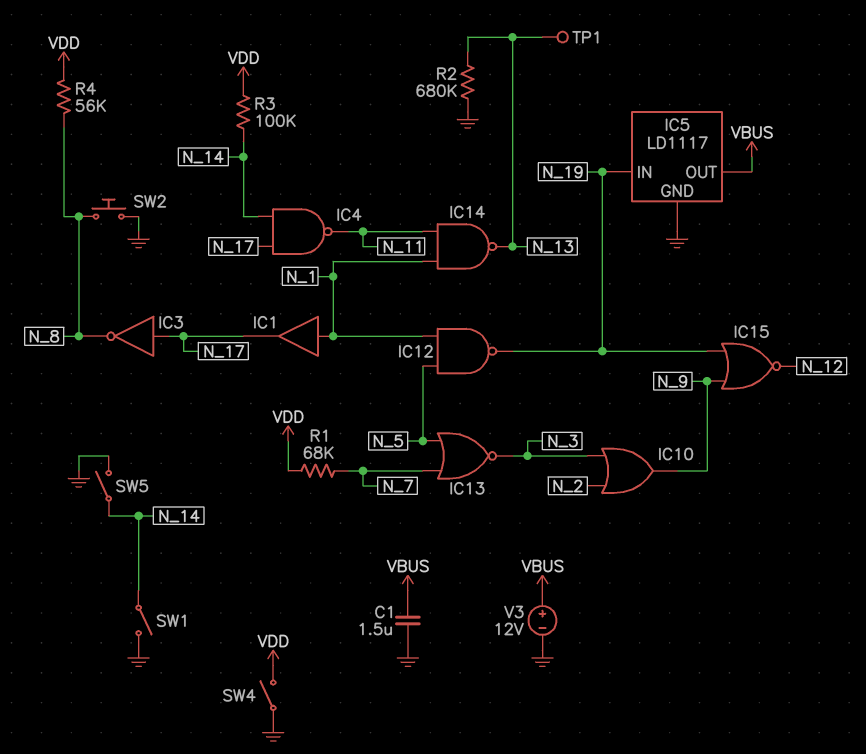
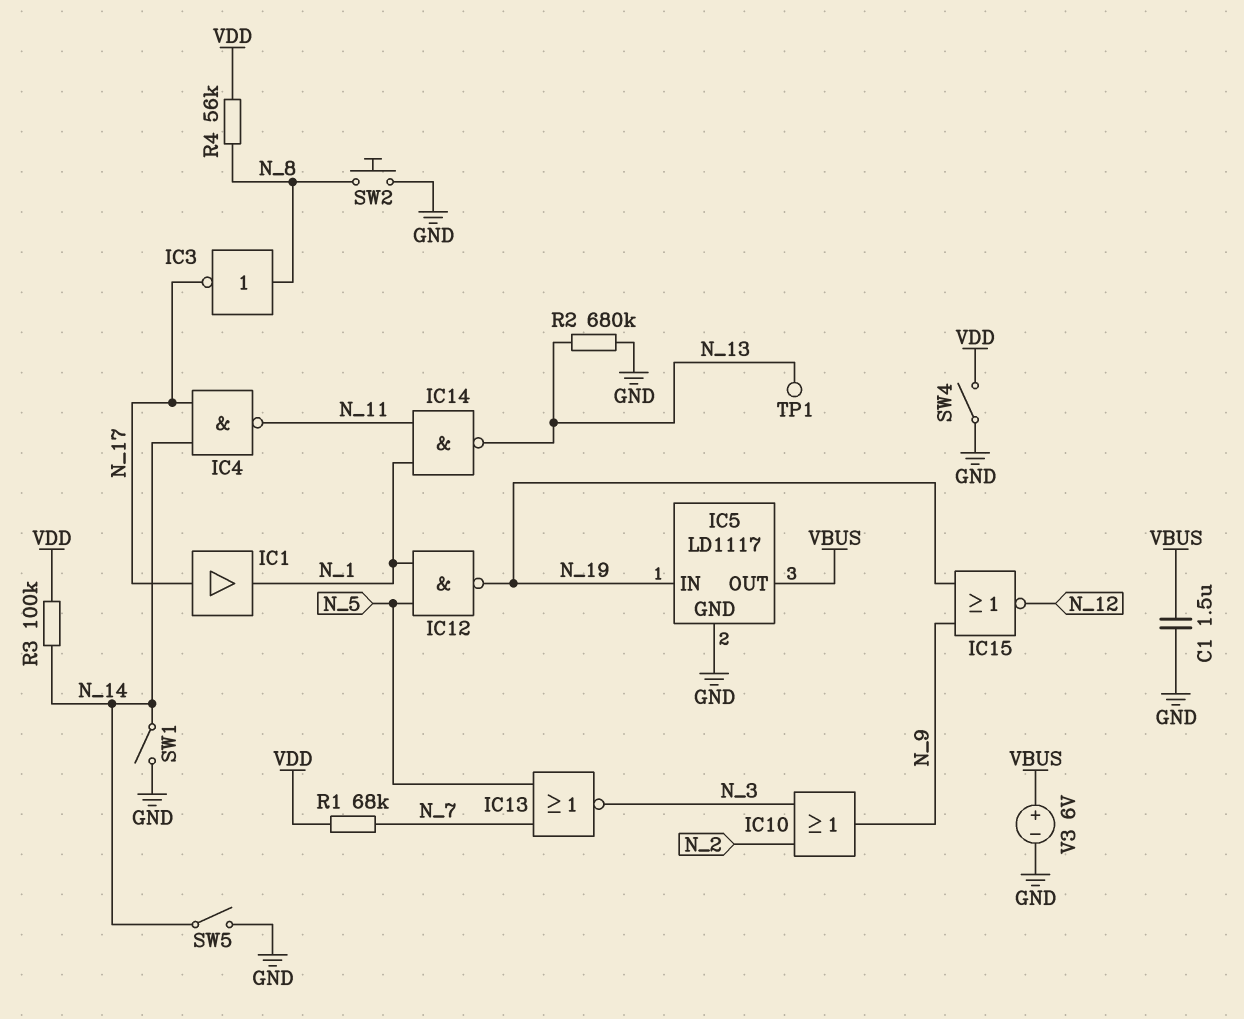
IC1: buffer (in N_1, out N_17) -> buffer (in N_17, out N_1)
IC3: NOT (in N_17, out N_8) -> NOT (in N_8, out N_17)
V3: 12V (plus VBUS, minus GND) -> 6V (plus VBUS, minus GND)

